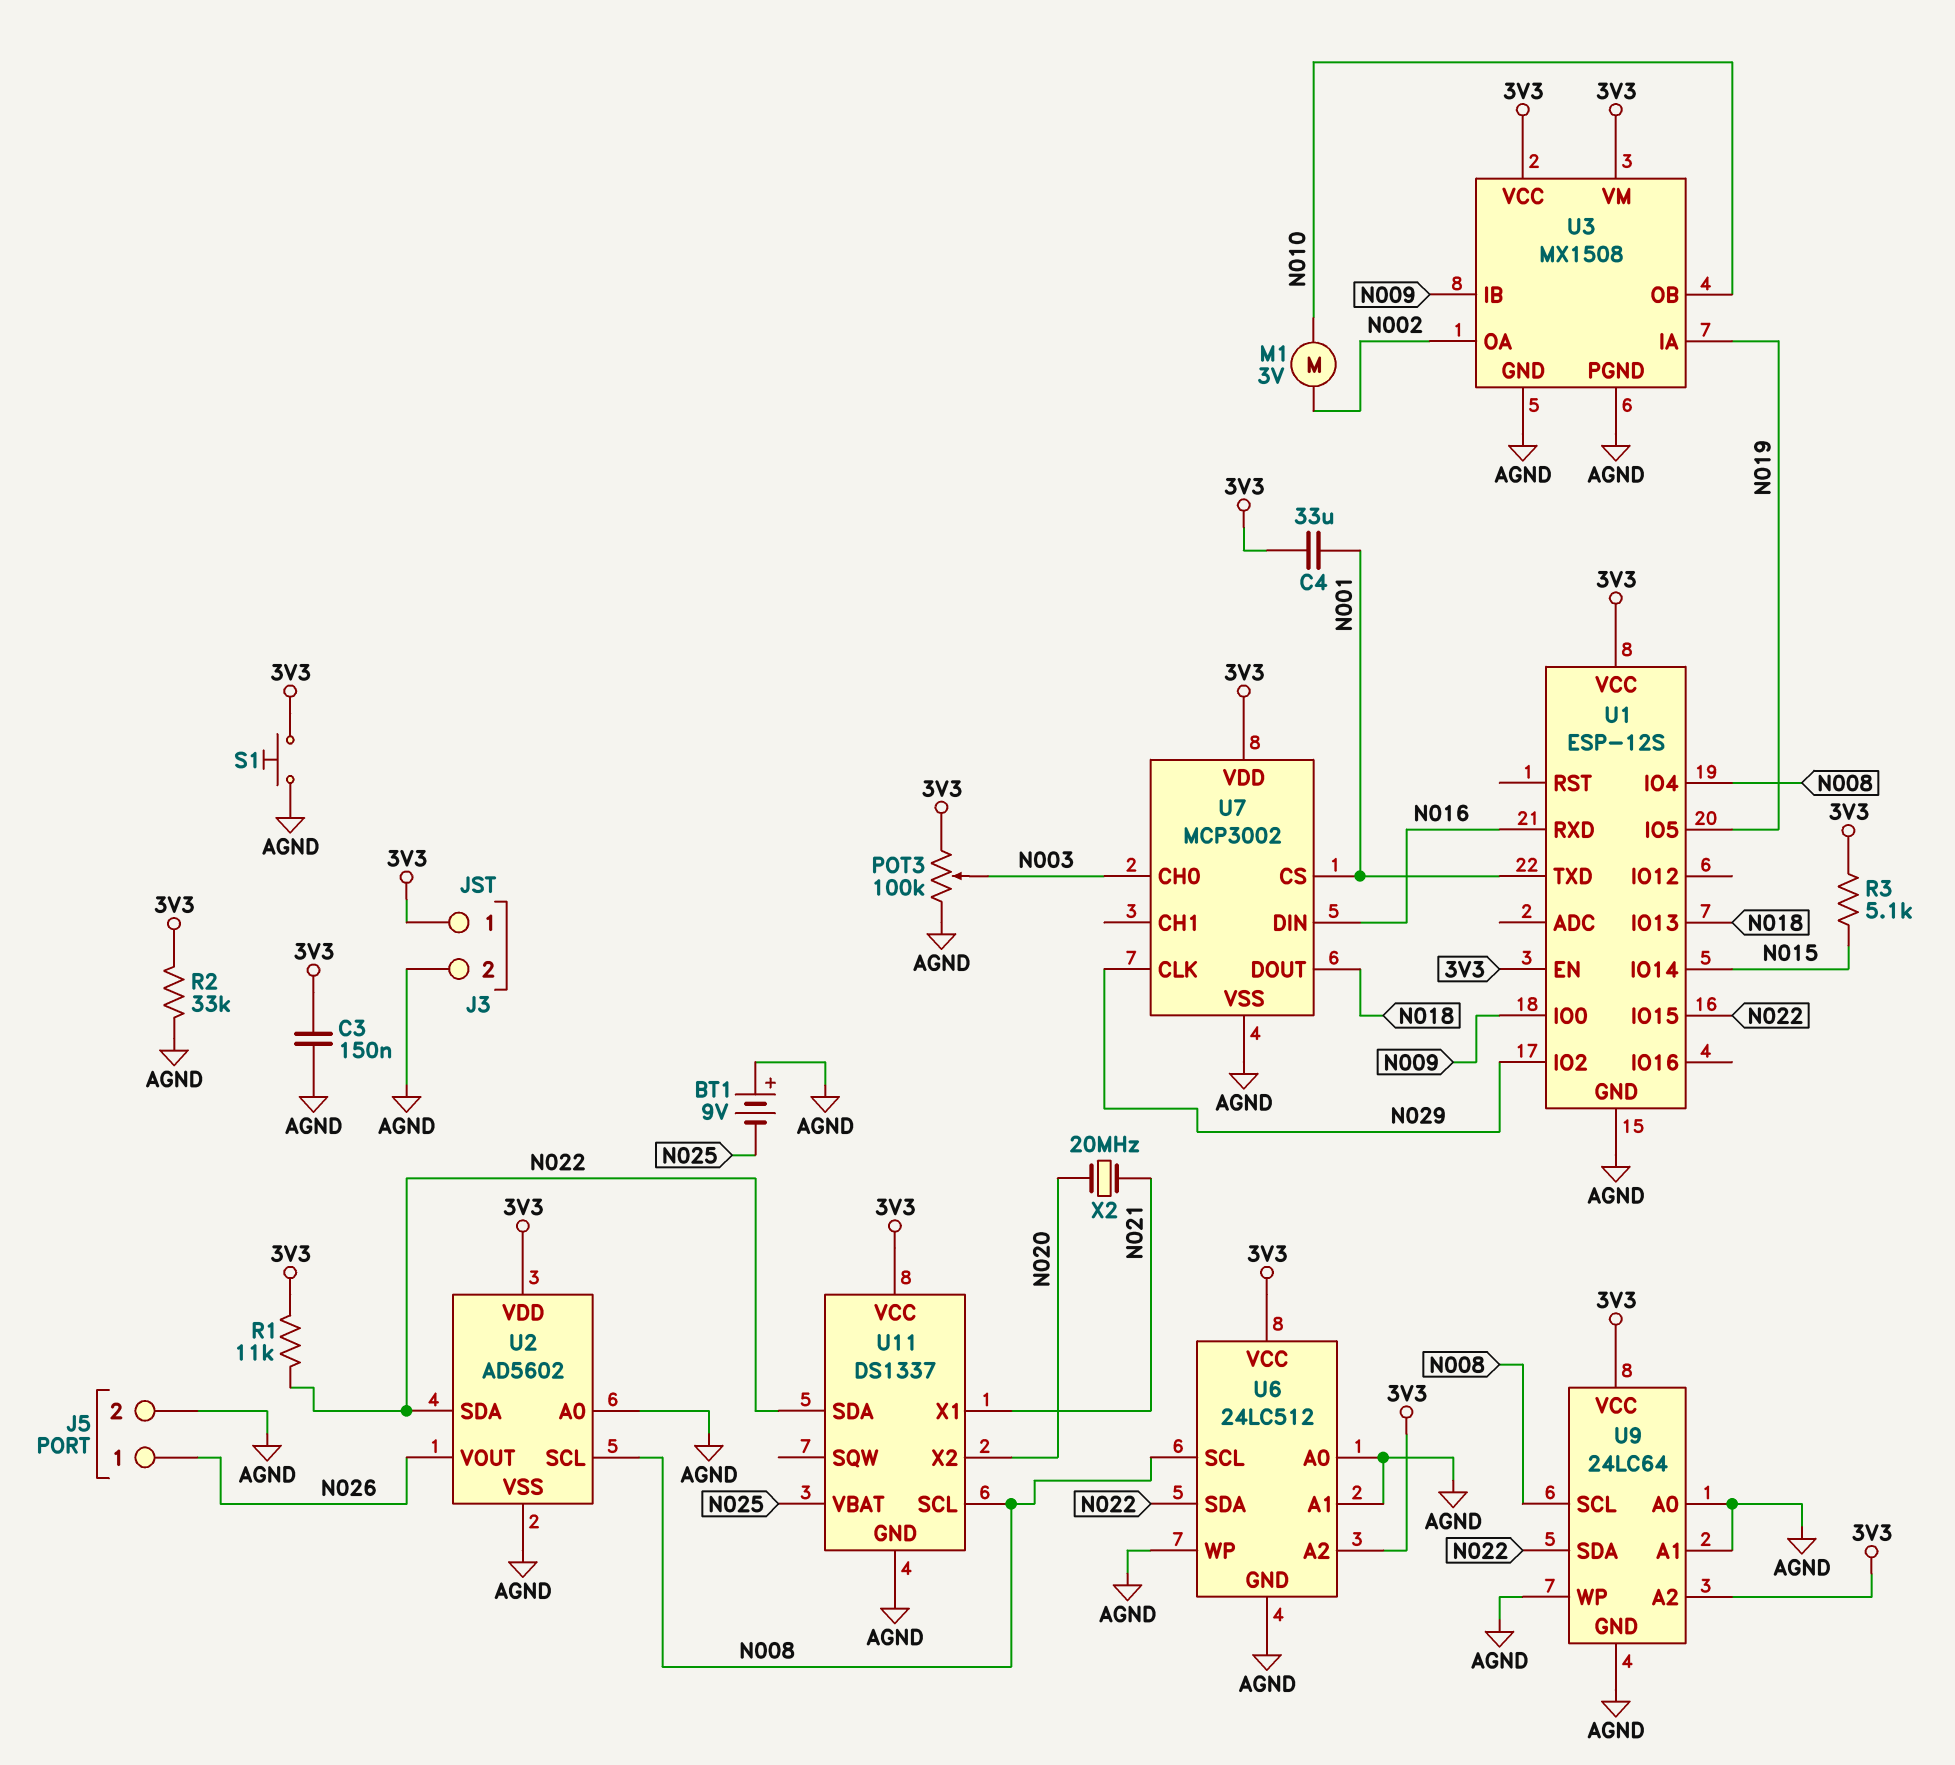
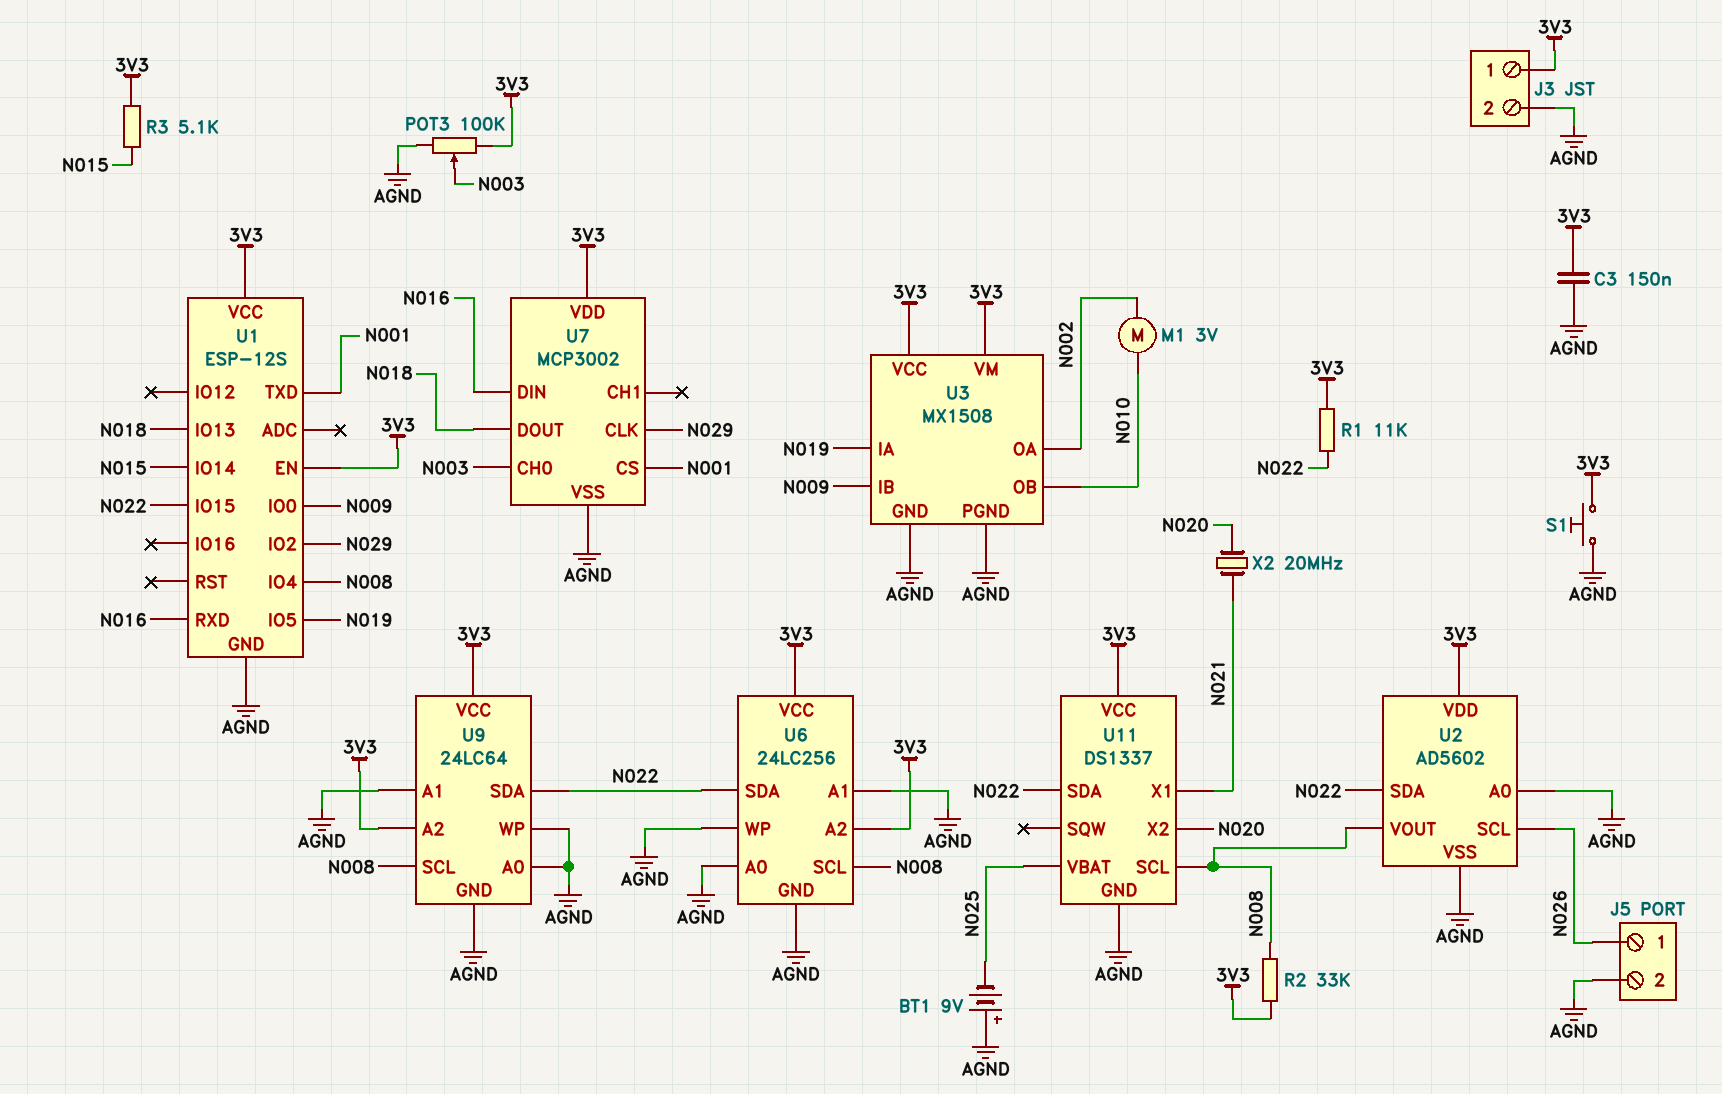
C4: 33uF (3V3, N001) -> none
R2: 33k (3V3, AGND) -> 33k (3V3, N008)
U2 pin SCL: N008 -> N026
U2 pin VOUT: N026 -> N008
U6: 24LC512 -> 24LC256

